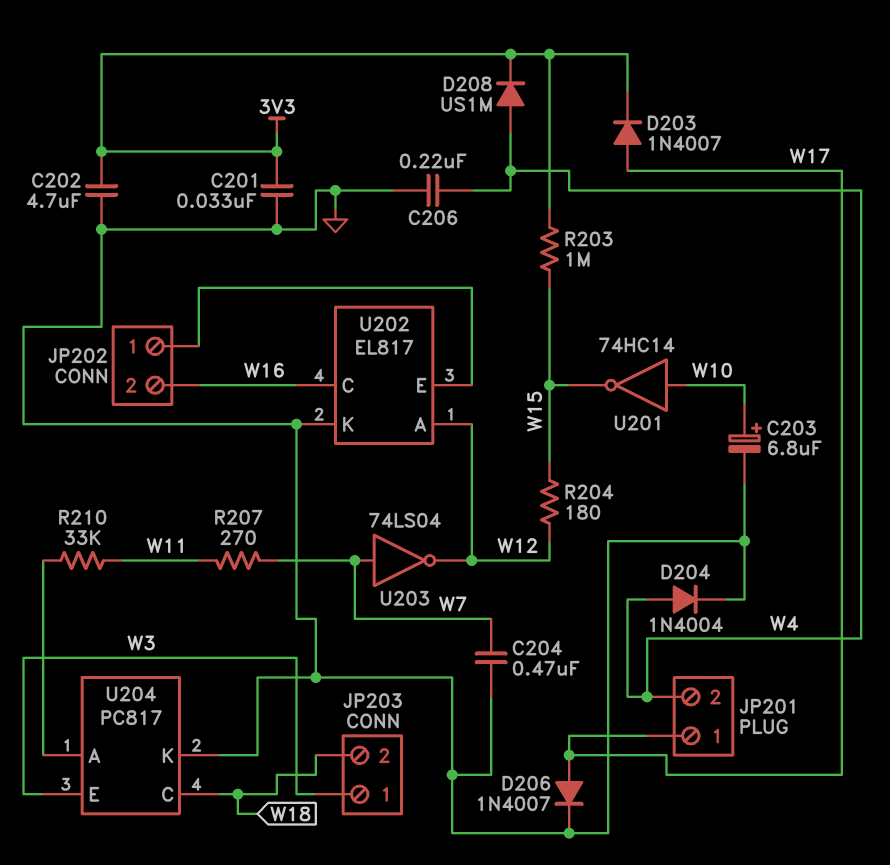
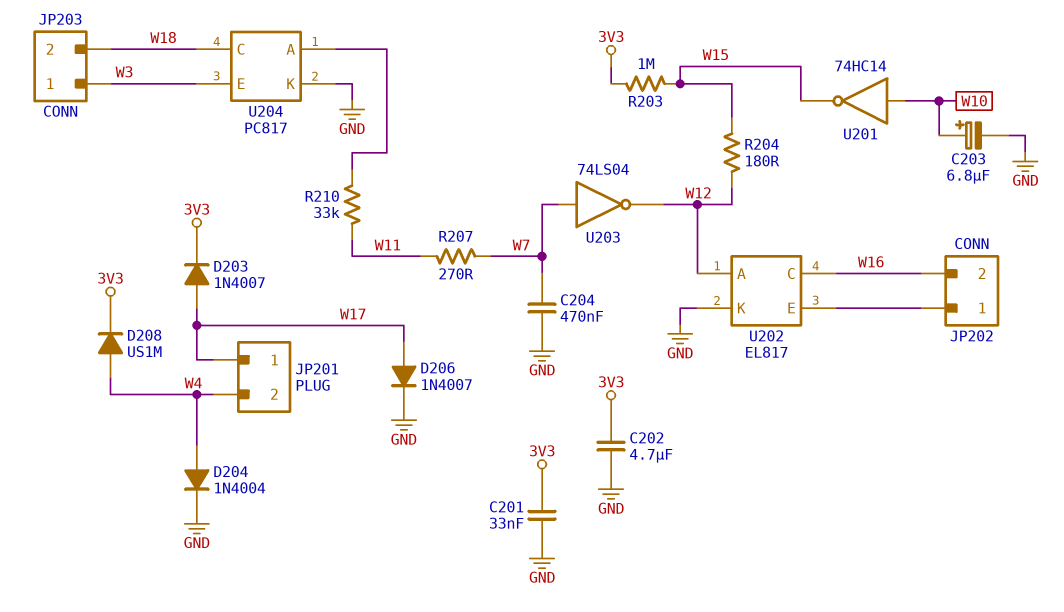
C206: 220nF (GND, W4) -> none

